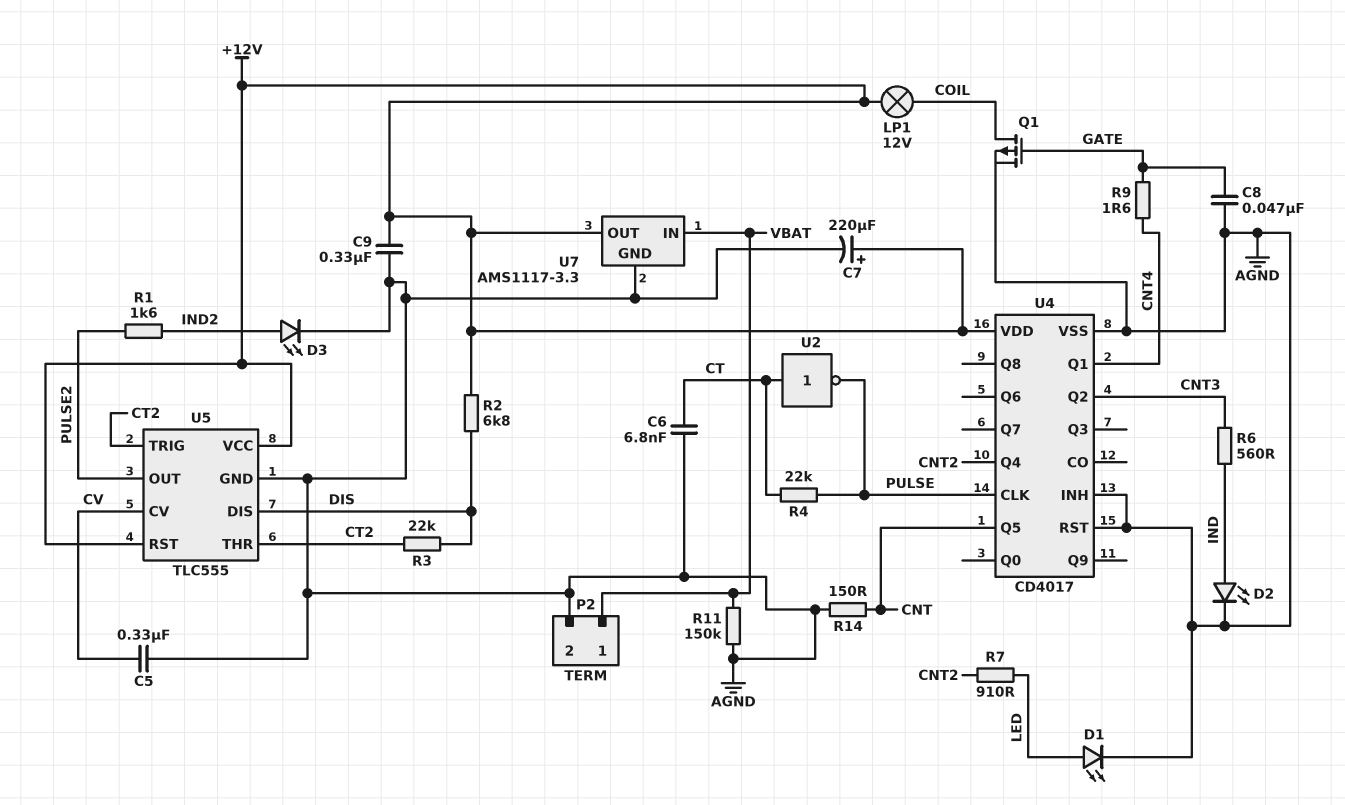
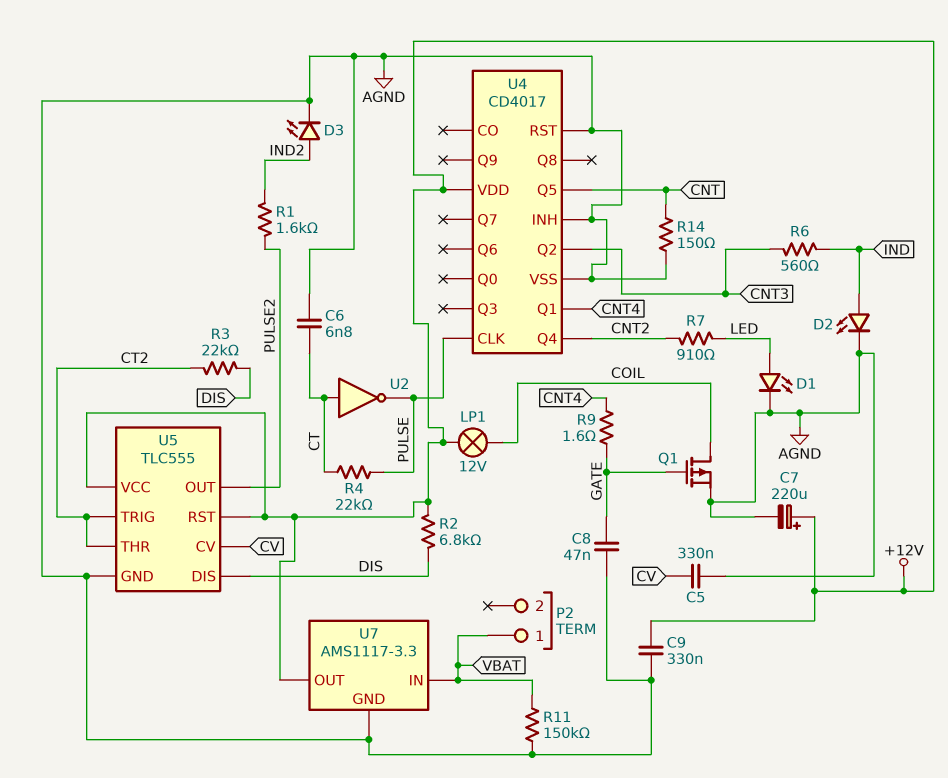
P2 pin 2: AGND -> none

